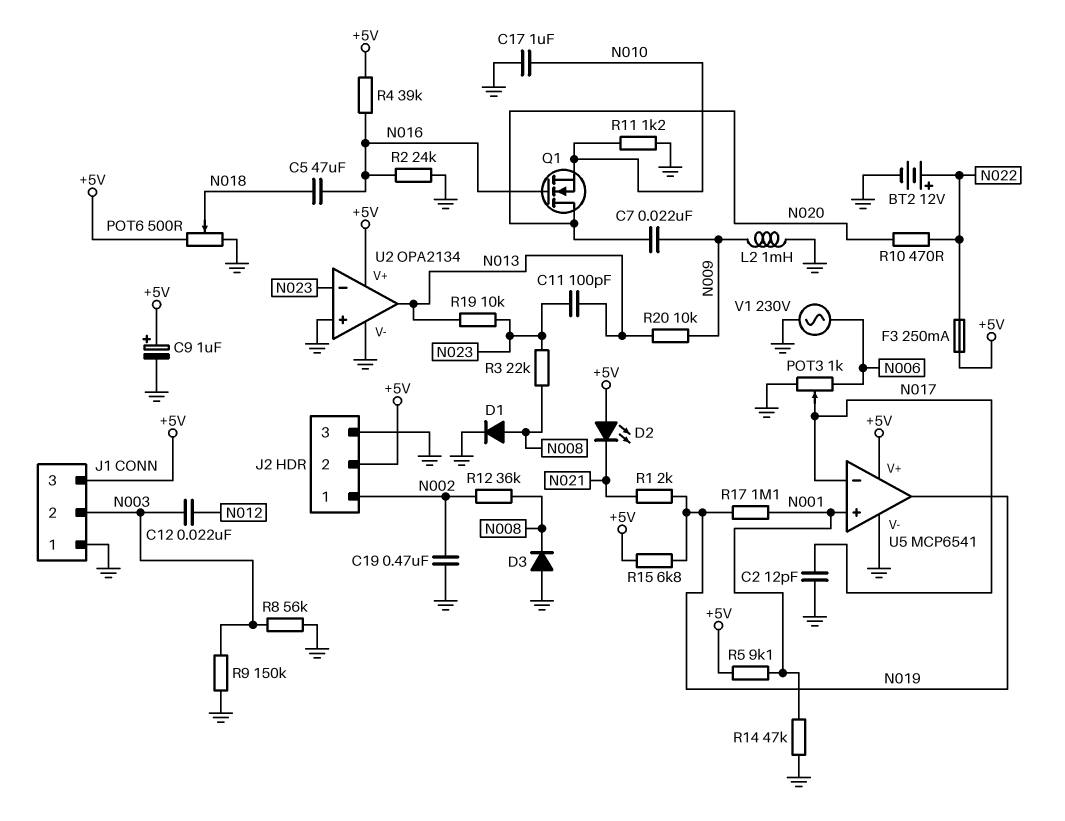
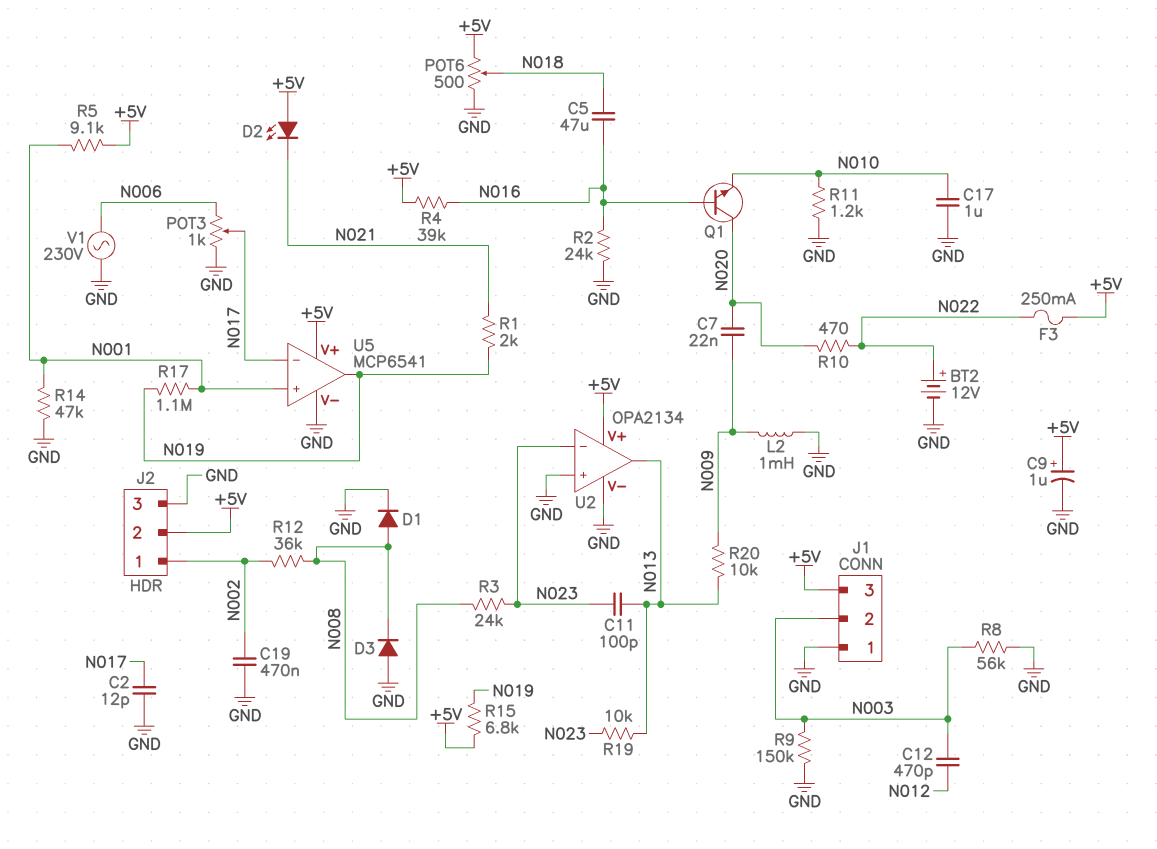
C12: 22nF (N003, N012) -> 470pF (N003, N012)
Q1: NMOS (G N016, D N020, S N010) -> NPN (B N016, C N020, E N010)
R3: 22k (N008, N023) -> 24k (N008, N023)

